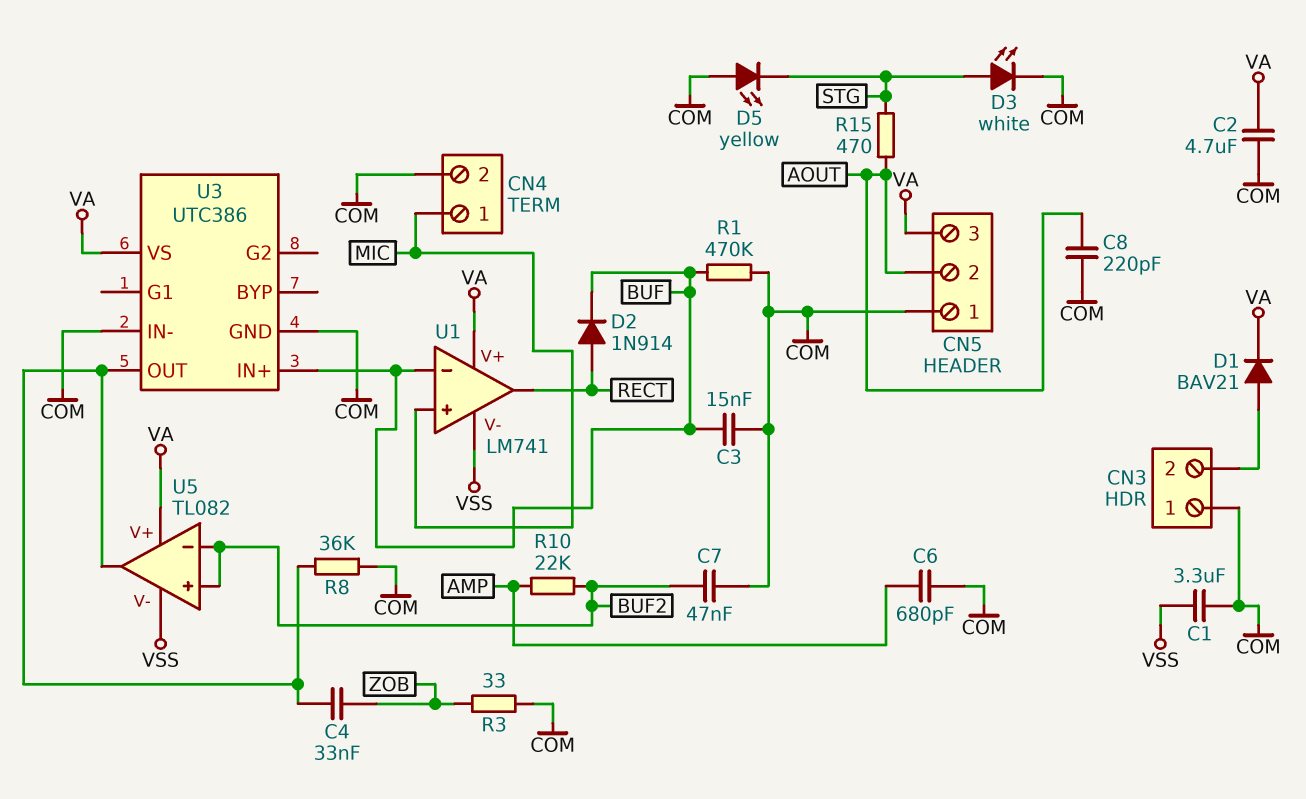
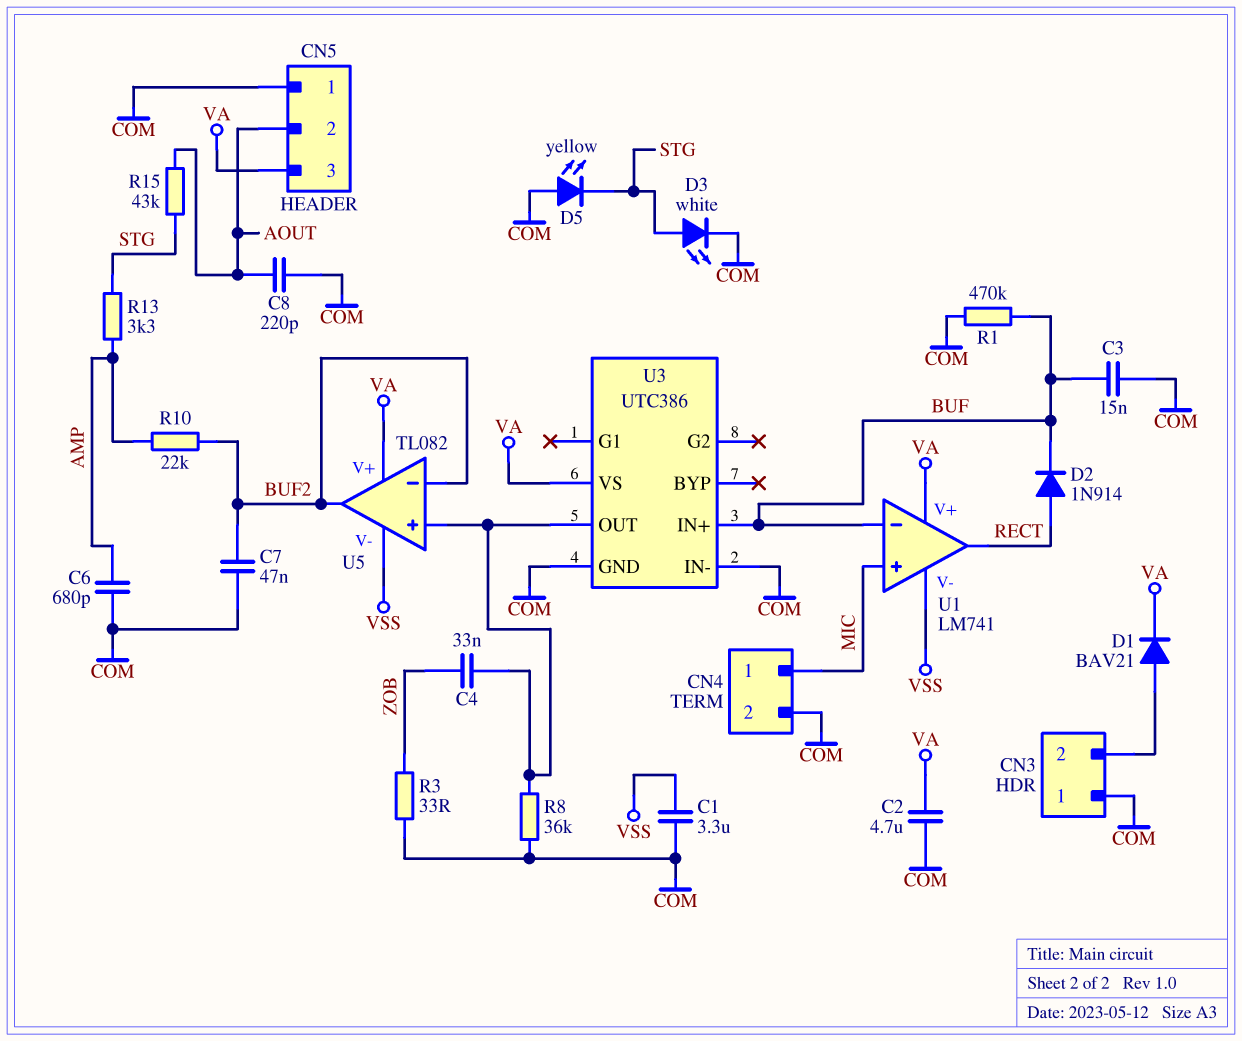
R13: none -> 3.3k (AMP, STG)
R15: 470 (AOUT, STG) -> 43k (AOUT, STG)
U5 pin in+: BUF2 -> U3/OUT
U5 pin out: U3/OUT -> BUF2

